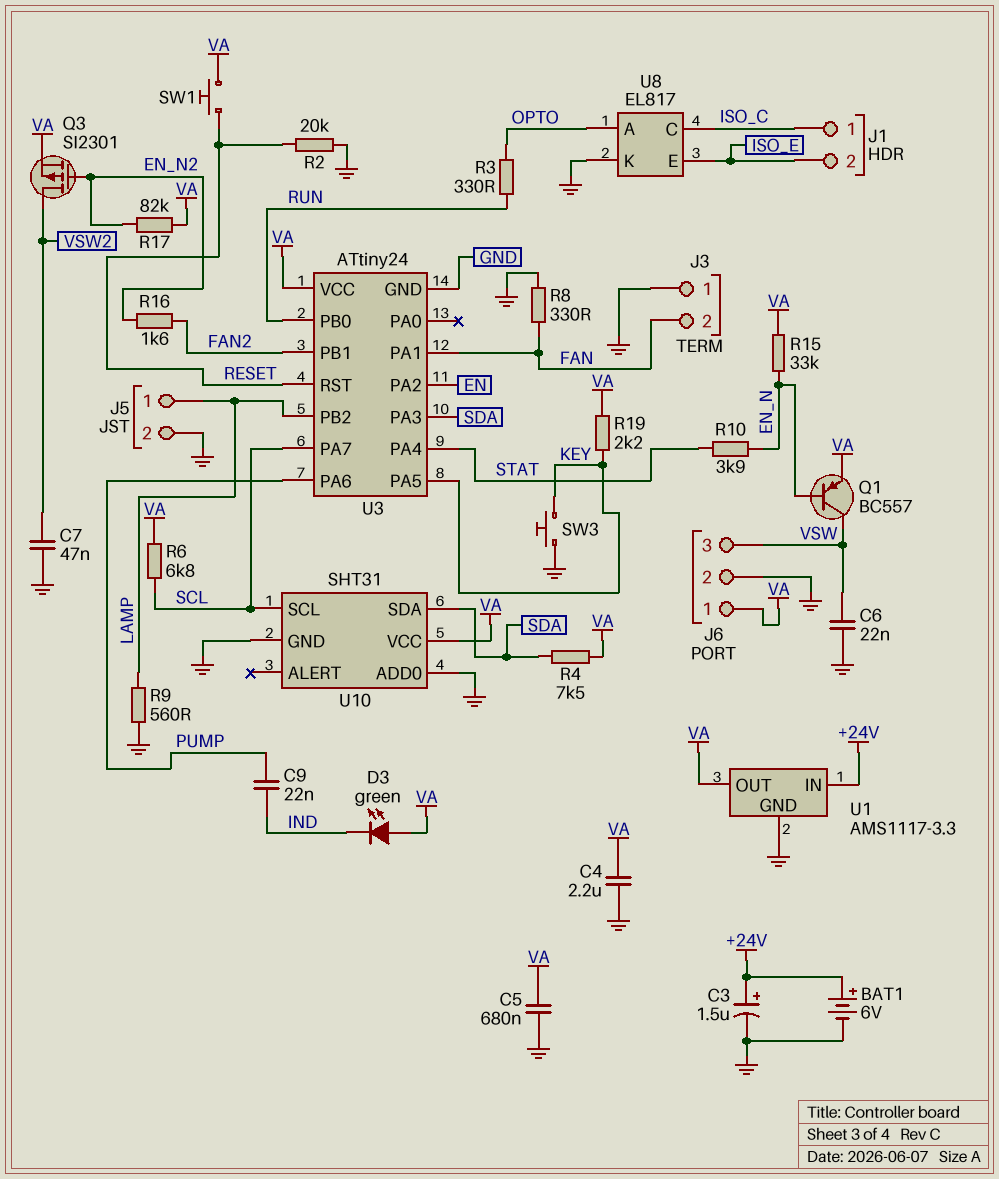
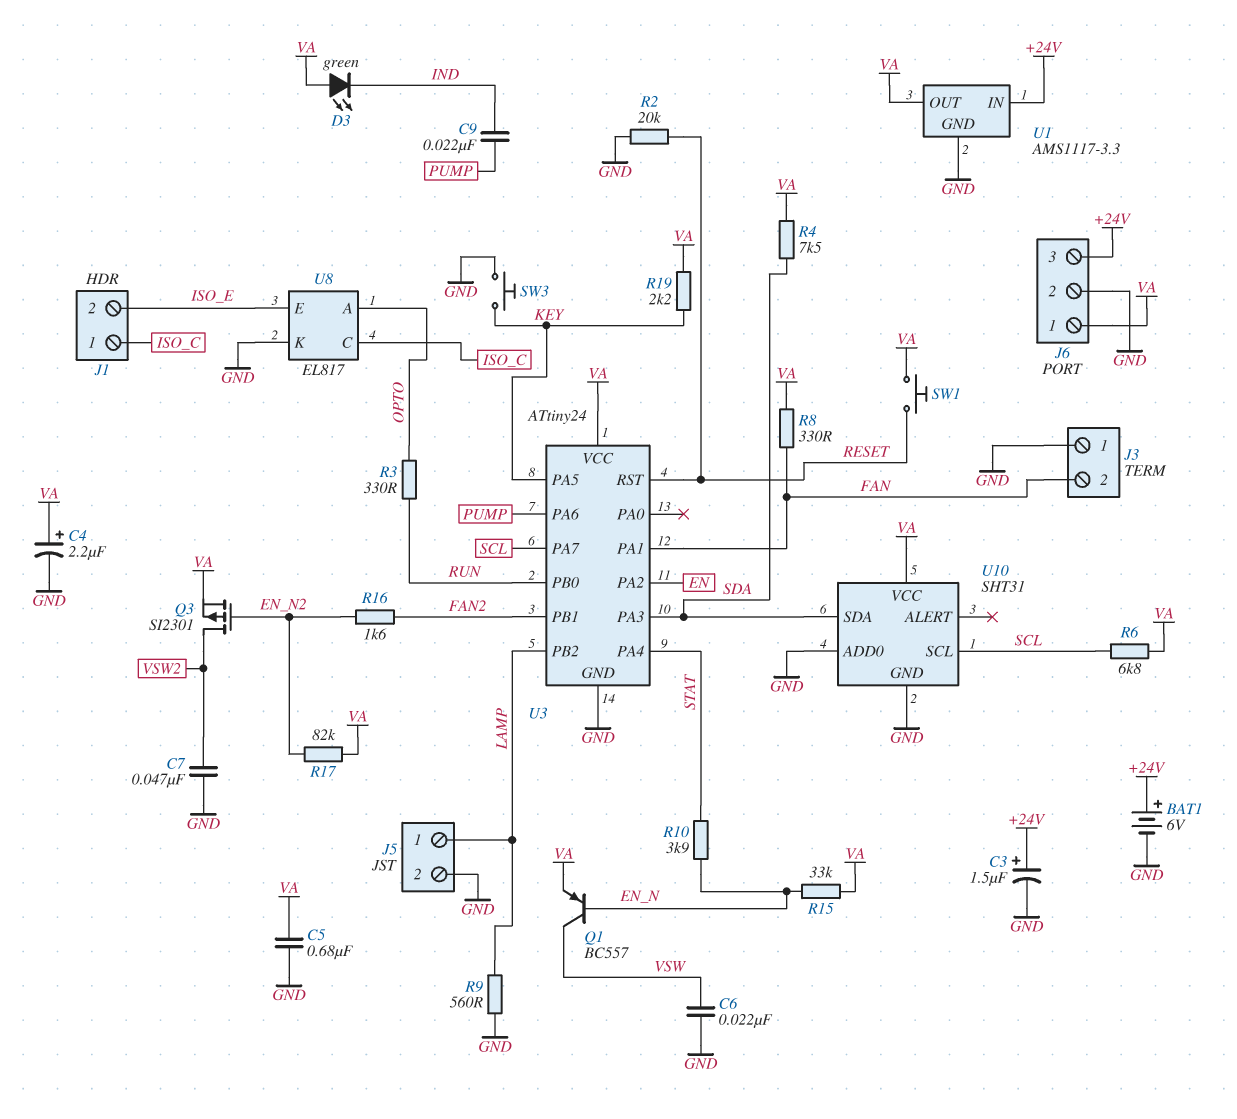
C4: 2.2uF (GND, VA) -> 2.2uF (plus VA, minus GND)
J6 pin 3: VSW -> +24V
R8: 330 (FAN, GND) -> 330 (FAN, VA)

